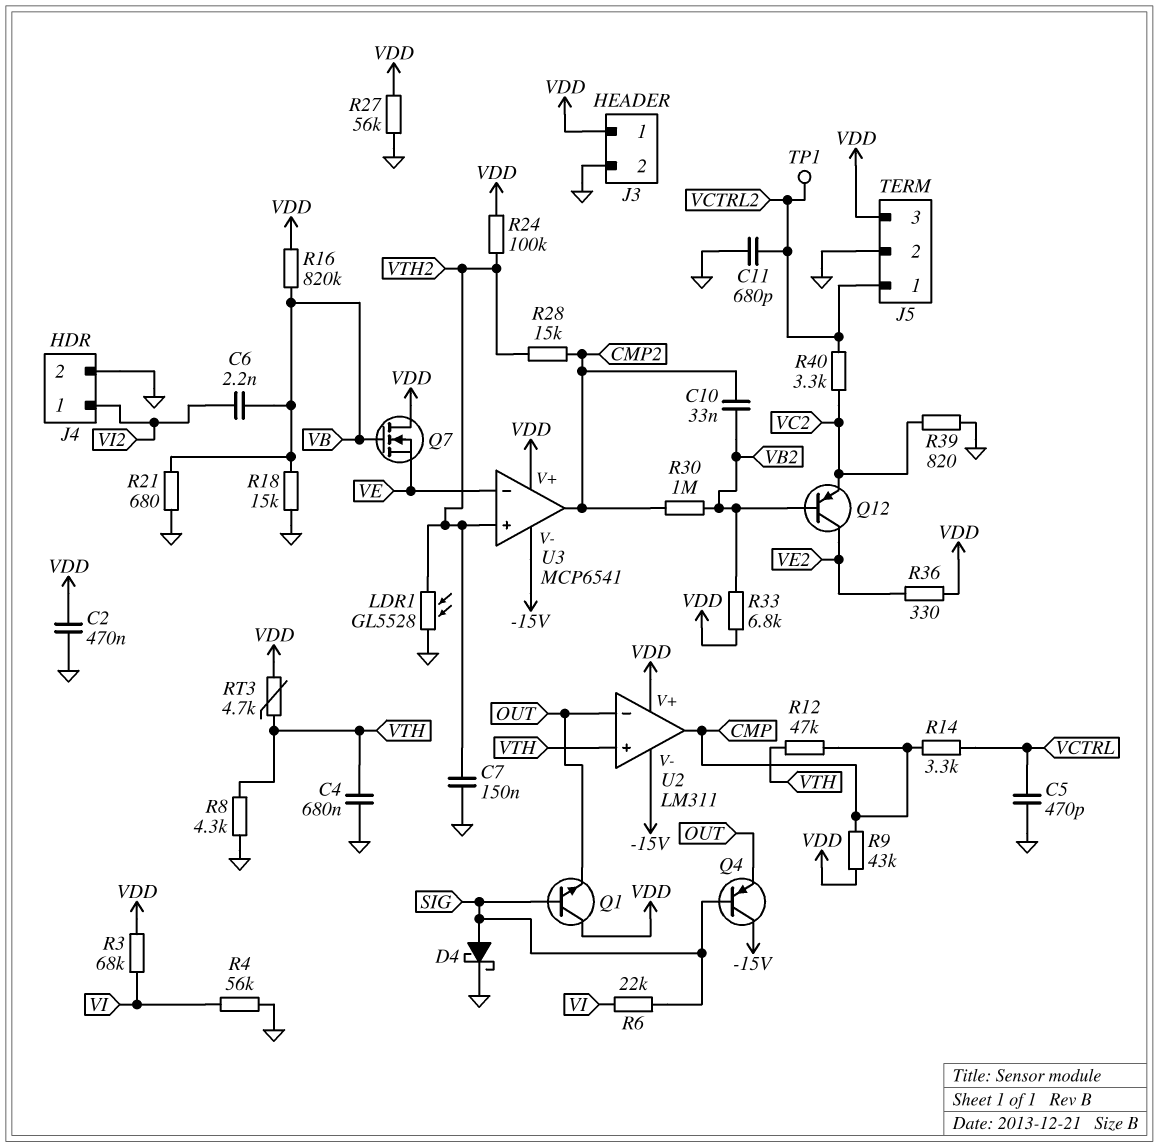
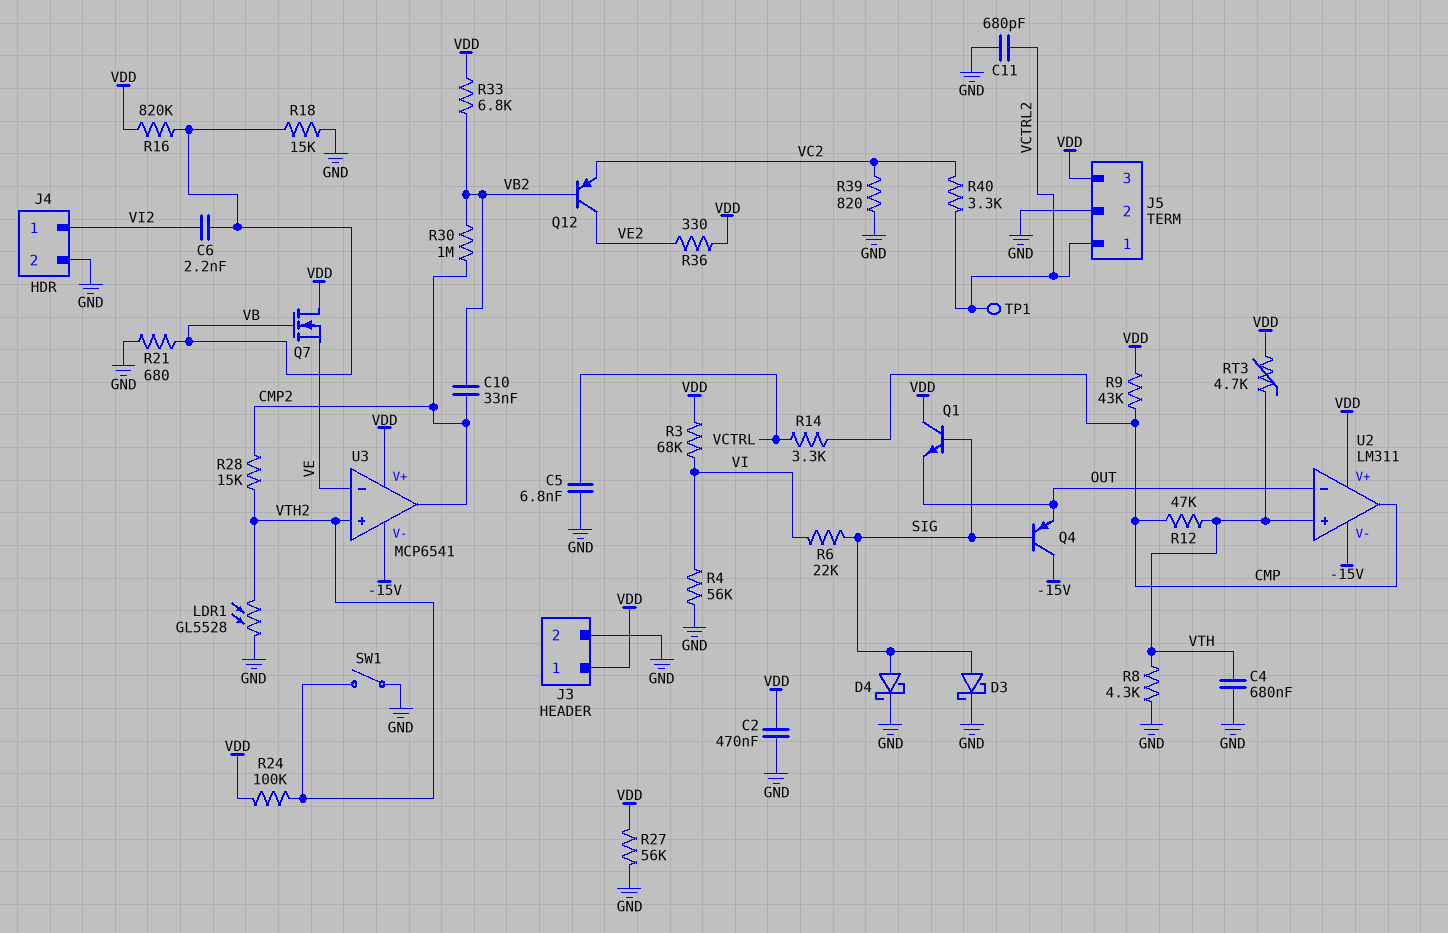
C5: 470pF (GND, VCTRL) -> 6.8nF (GND, VCTRL)
C7: 150nF (GND, VTH2) -> none
D3: none -> schottky (A SIG, K GND)
SW1: none -> switch (GND, VTH2)

